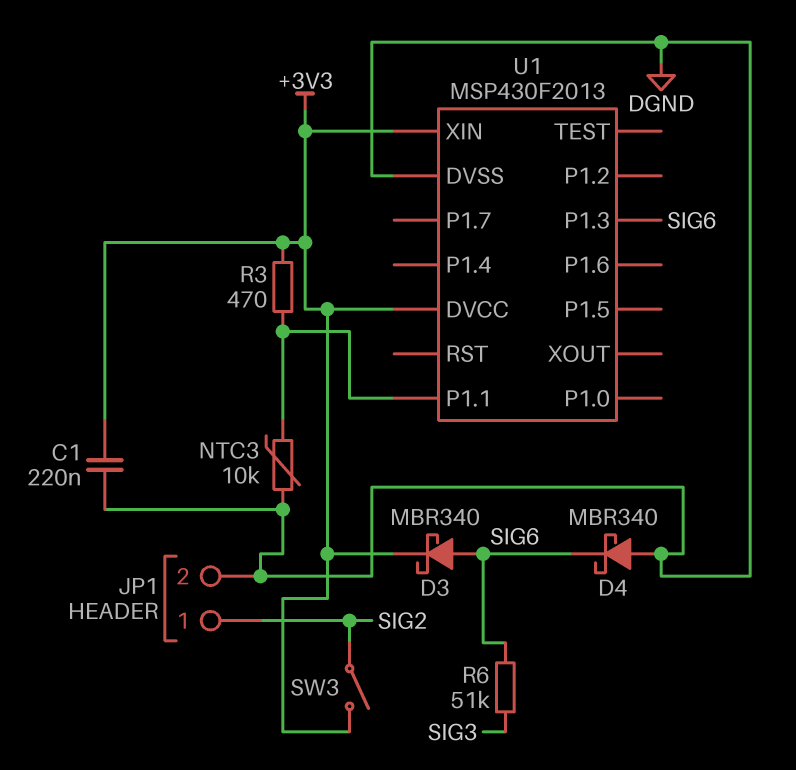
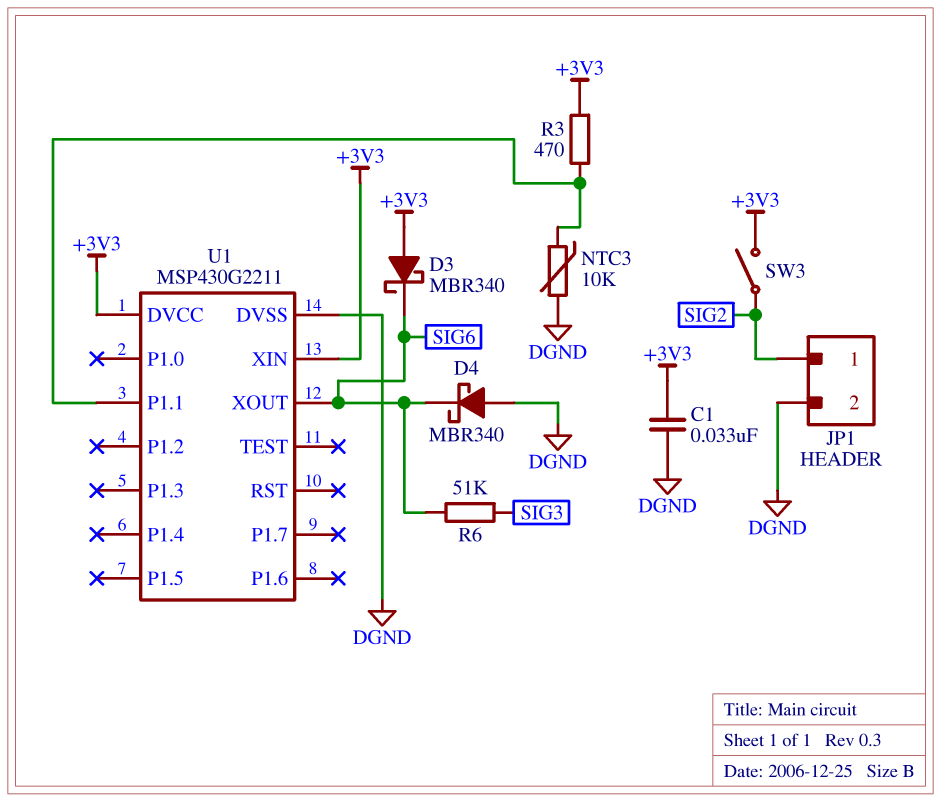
C1: 220nF (+3V3, DGND) -> 33nF (+3V3, DGND)
D3: schottky MBR340 (A SIG6, K +3V3) -> schottky MBR340 (A +3V3, K SIG6)
U1: MSP430F2013 -> MSP430G2211
U1 pin P1.3: SIG6 -> none
U1 pin XOUT: none -> SIG6

